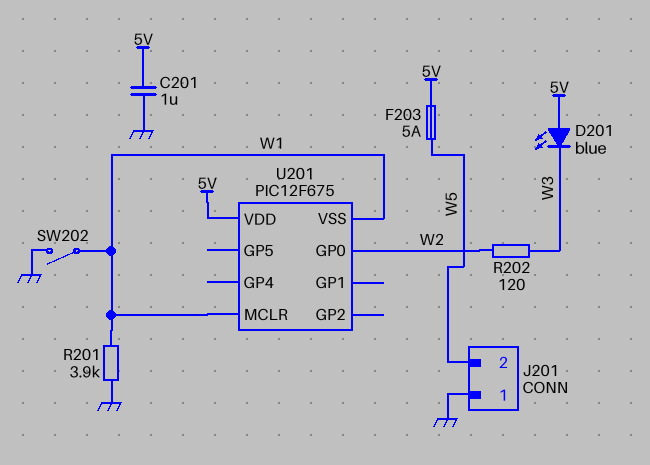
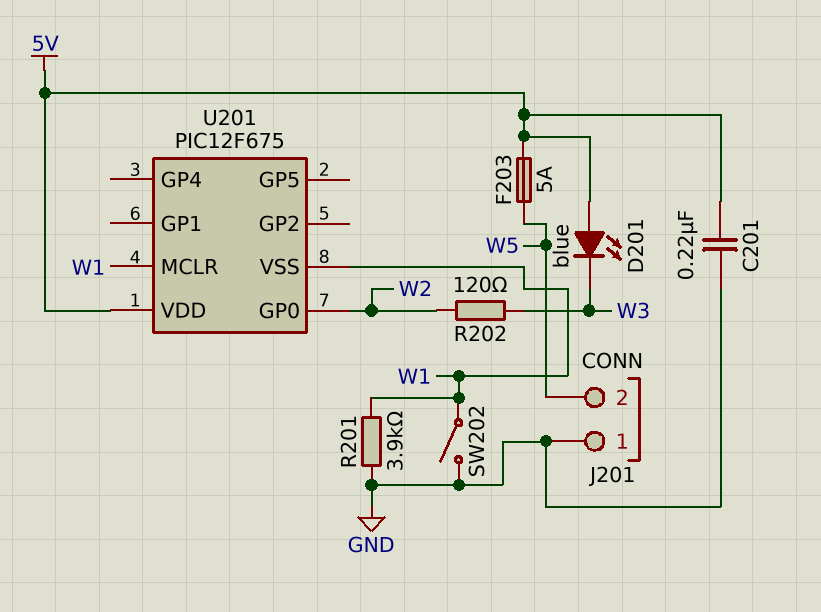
C201: 1uF (5V, GND) -> 220nF (5V, GND)

